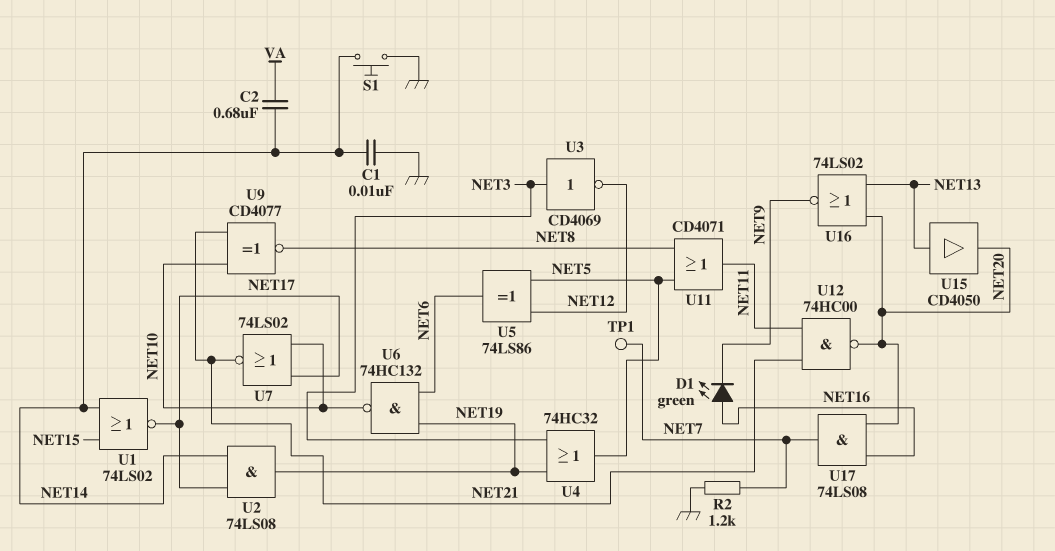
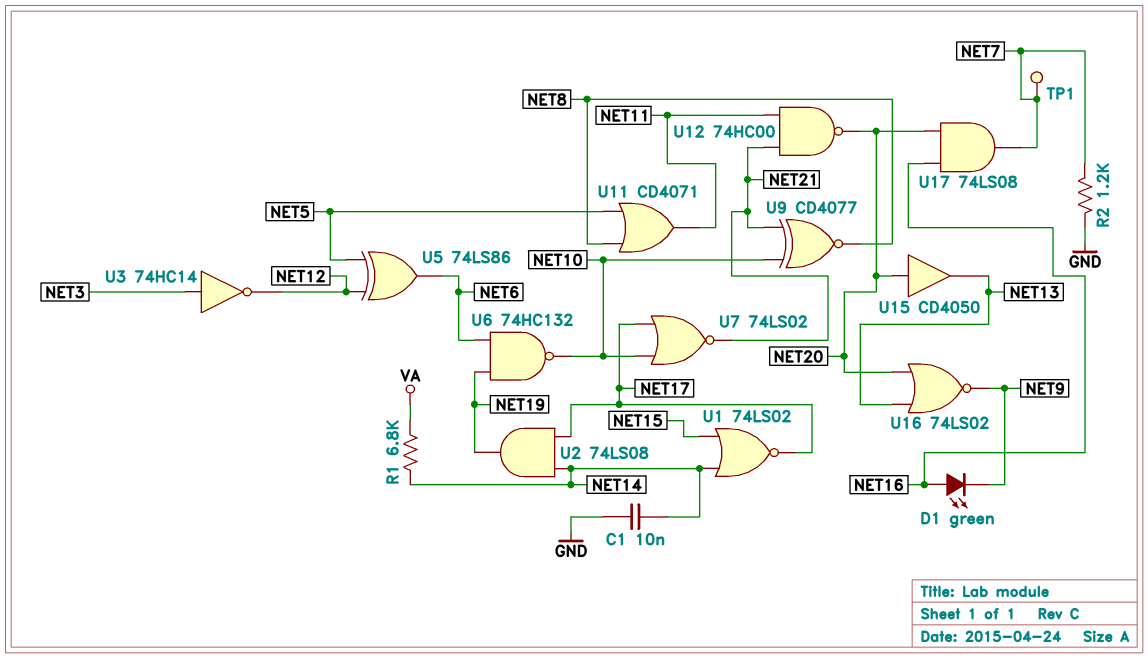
C2: 680nF (NET14, VA) -> none
R1: none -> 6.8k (NET14, VA)
S1: button (GND, NET14) -> none
U3: NOT CD4069 (in NET3, out NET12) -> NOT 74HC14 (in NET3, out NET12)
U4: OR 74HC32 (in NET3, in NET19, out NET5) -> none
U15: buffer CD4050 (in NET13, out NET20) -> buffer CD4050 (in NET20, out NET13)

